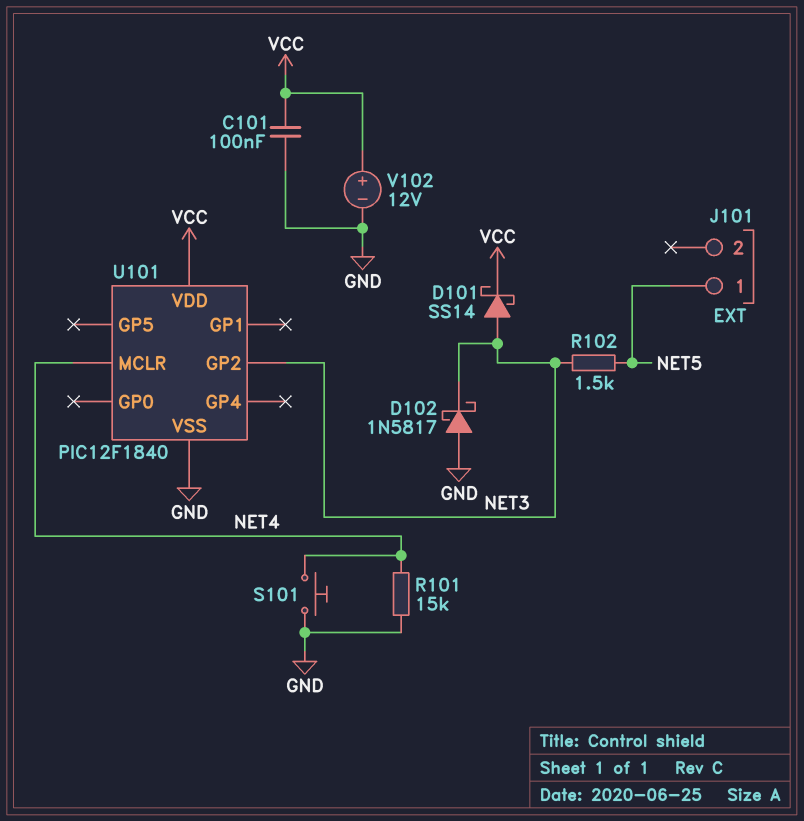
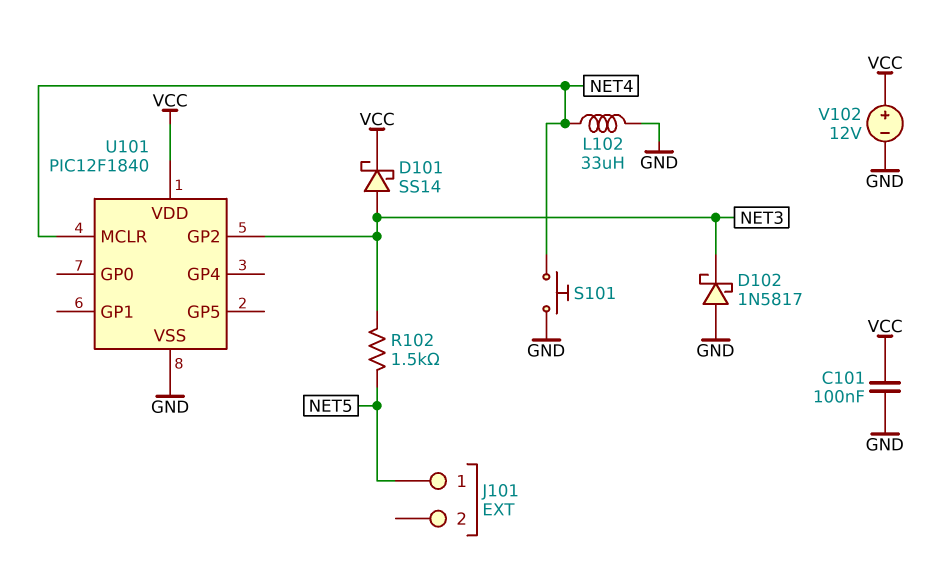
L102: none -> 33uH (GND, NET4)
R101: 15k (GND, NET4) -> none

